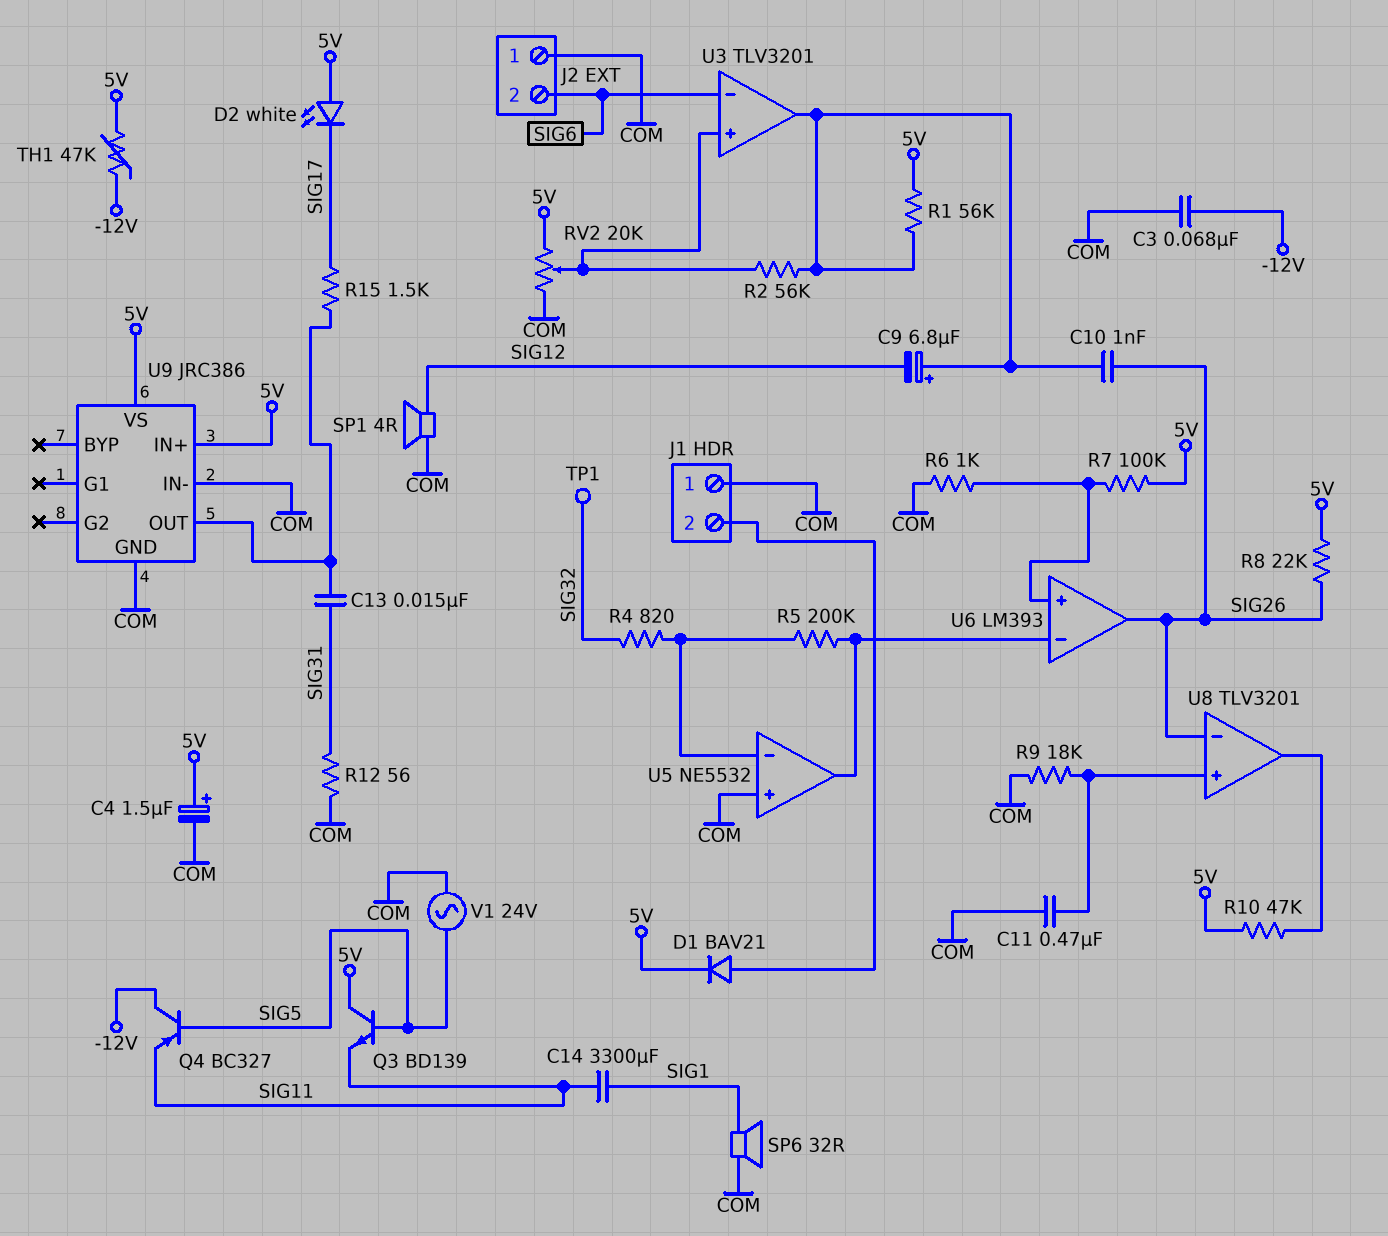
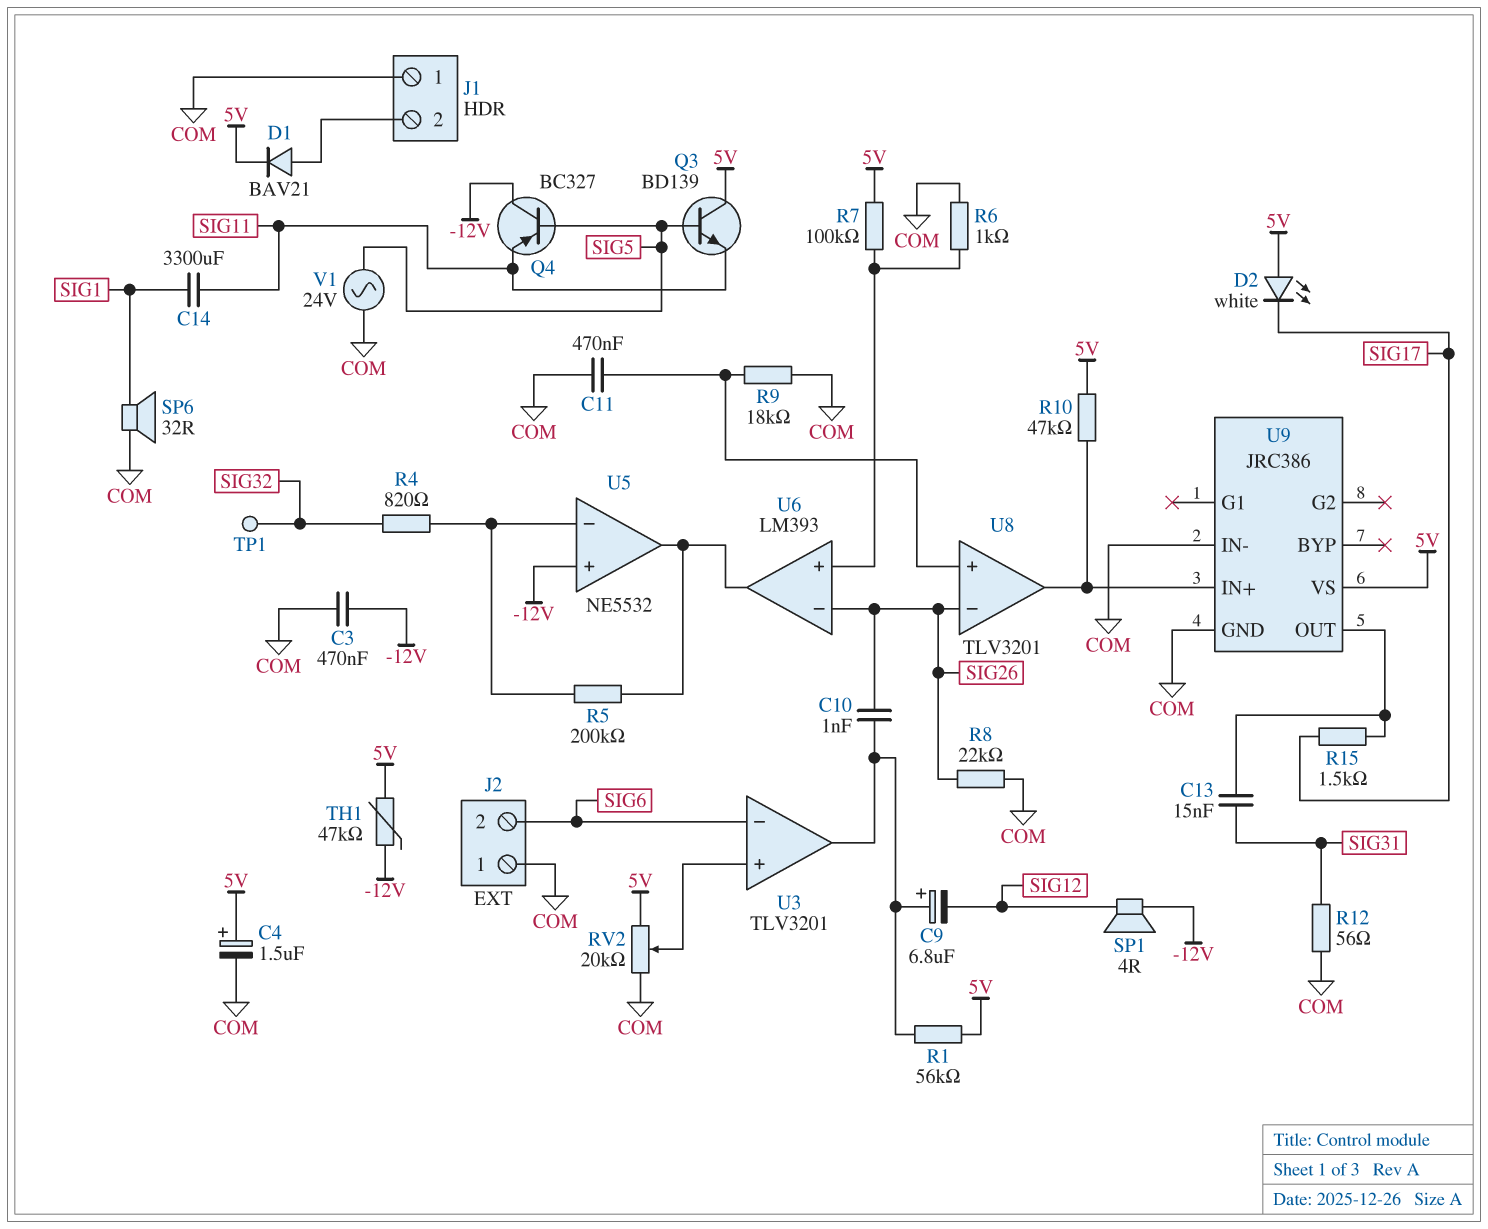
C3: 68nF (-12V, COM) -> 470nF (-12V, COM)
R2: 56k (U3/in+, U3/out) -> none
R8: 22k (5V, SIG26) -> 22k (COM, SIG26)
SP1: speaker 4R (COM, SIG12) -> speaker 4R (-12V, SIG12)
U5 pin in+: COM -> -12V
U6 pin in-: U5/out -> SIG26
U6 pin out: SIG26 -> U5/out
U9 pin IN+: 5V -> U8/out

